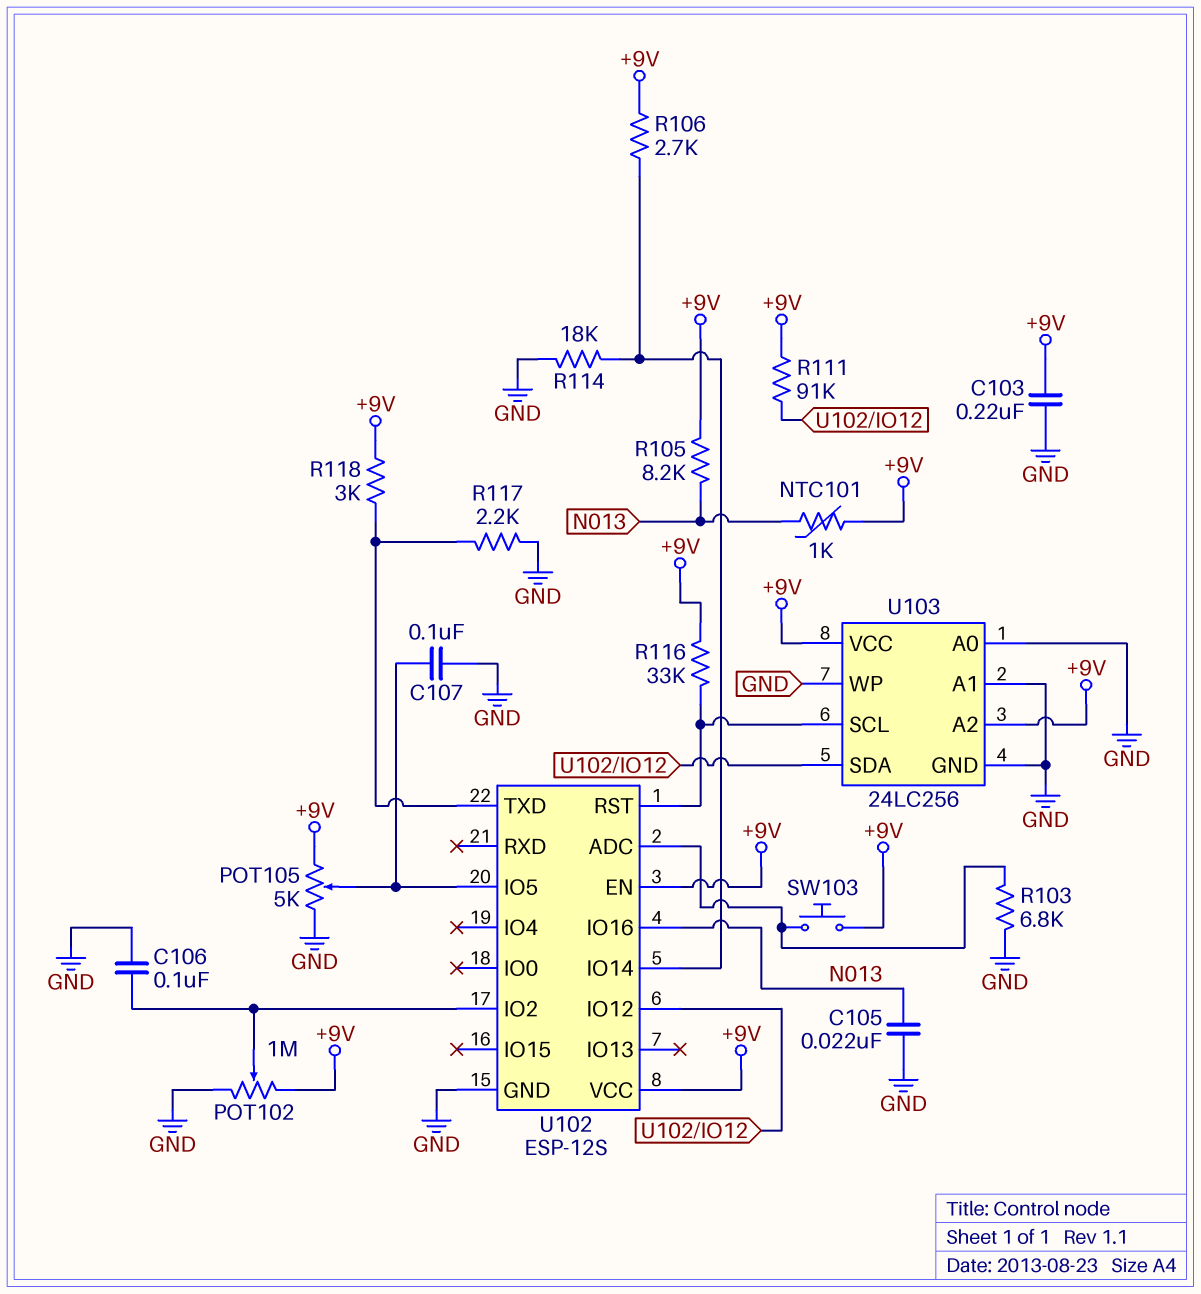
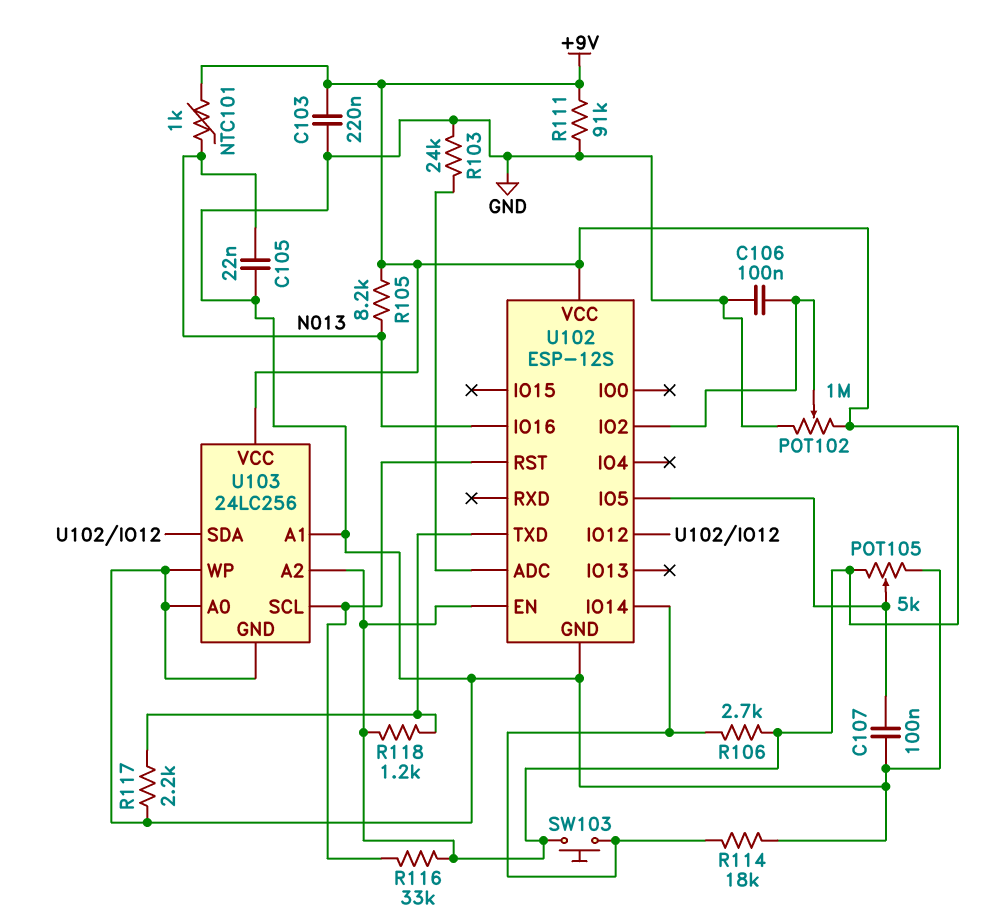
R103: 6.8k (GND, U102/ADC) -> 24k (GND, U102/ADC)
R111: 91k (+9V, U102/IO12) -> 91k (+9V, GND)
R118: 3k (+9V, U102/TXD) -> 1.2k (+9V, U102/TXD)
SW103: button (+9V, U102/ADC) -> button (+9V, U102/IO14)

